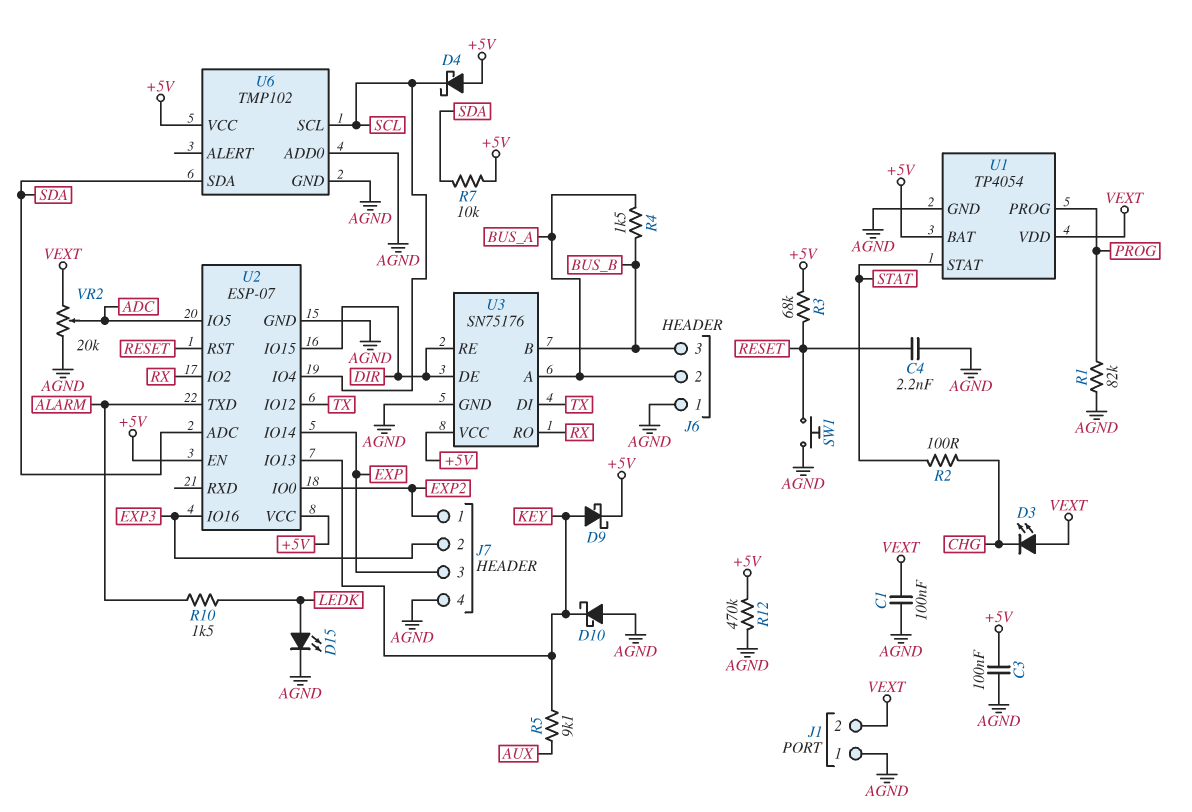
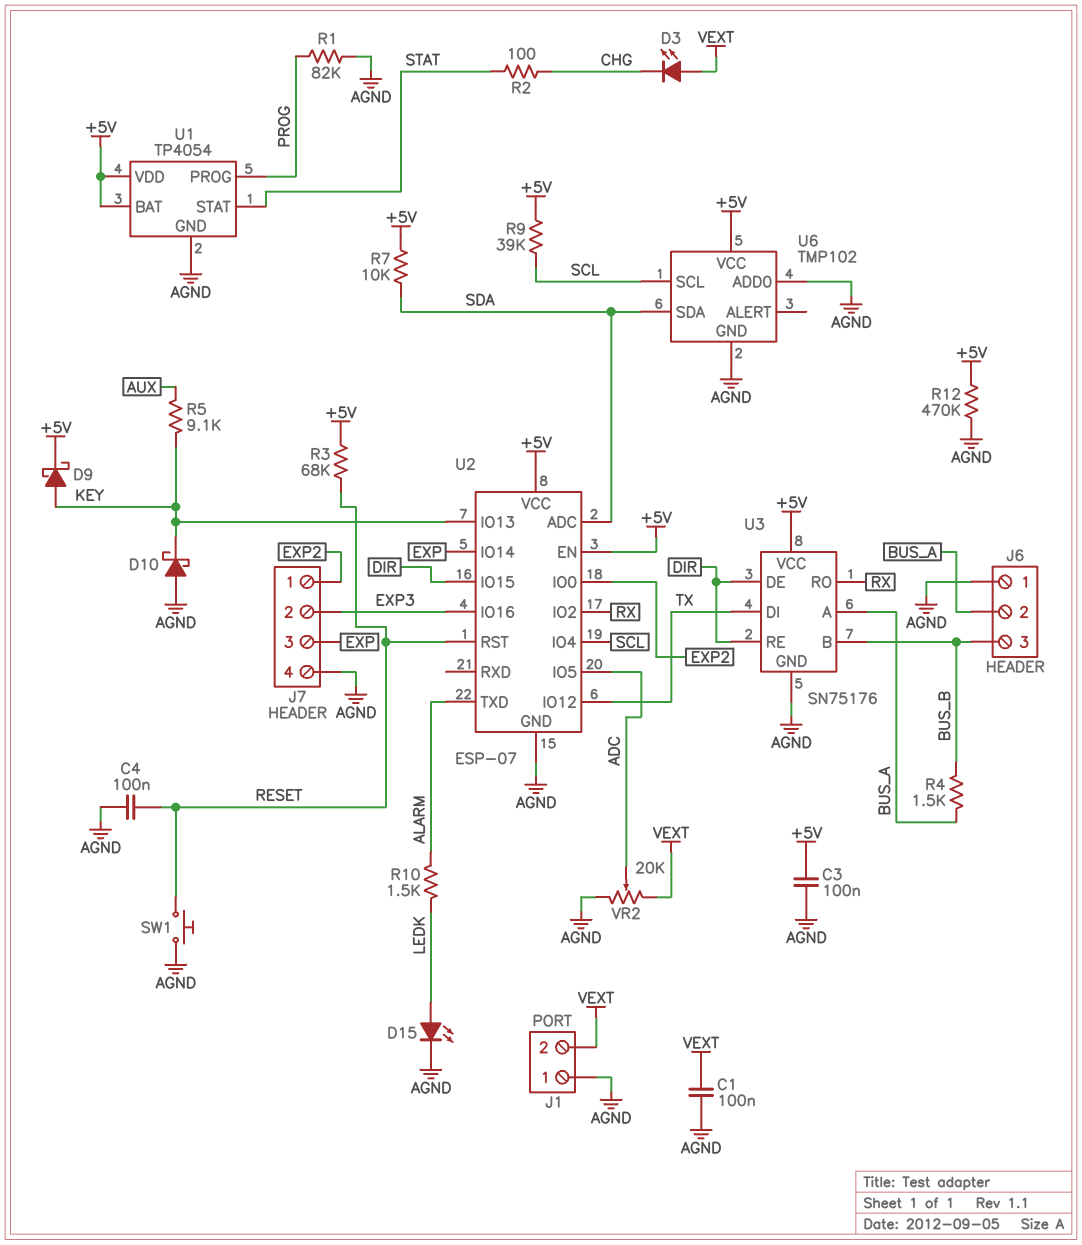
C4: 2.2nF (AGND, RESET) -> 100nF (AGND, RESET)
D4: schottky (A +5V, K SCL) -> none
R9: none -> 39k (+5V, SCL)
U1 pin VDD: VEXT -> +5V

